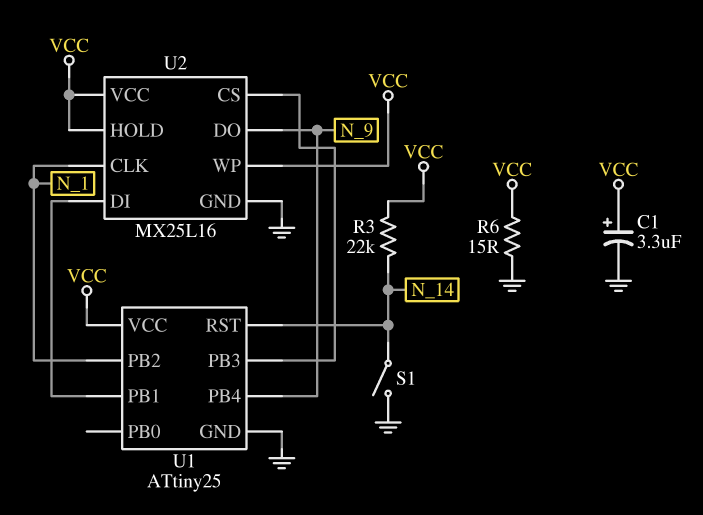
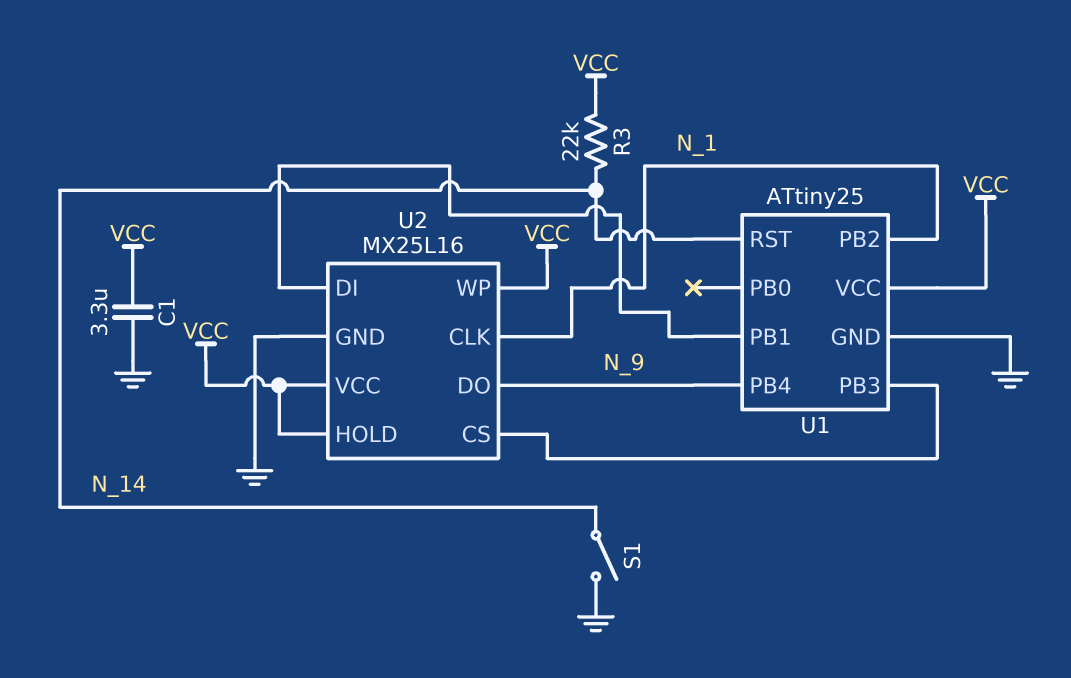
C1: 3.3uF (plus VCC, minus GND) -> 3.3uF (GND, VCC)
R6: 15 (GND, VCC) -> none

